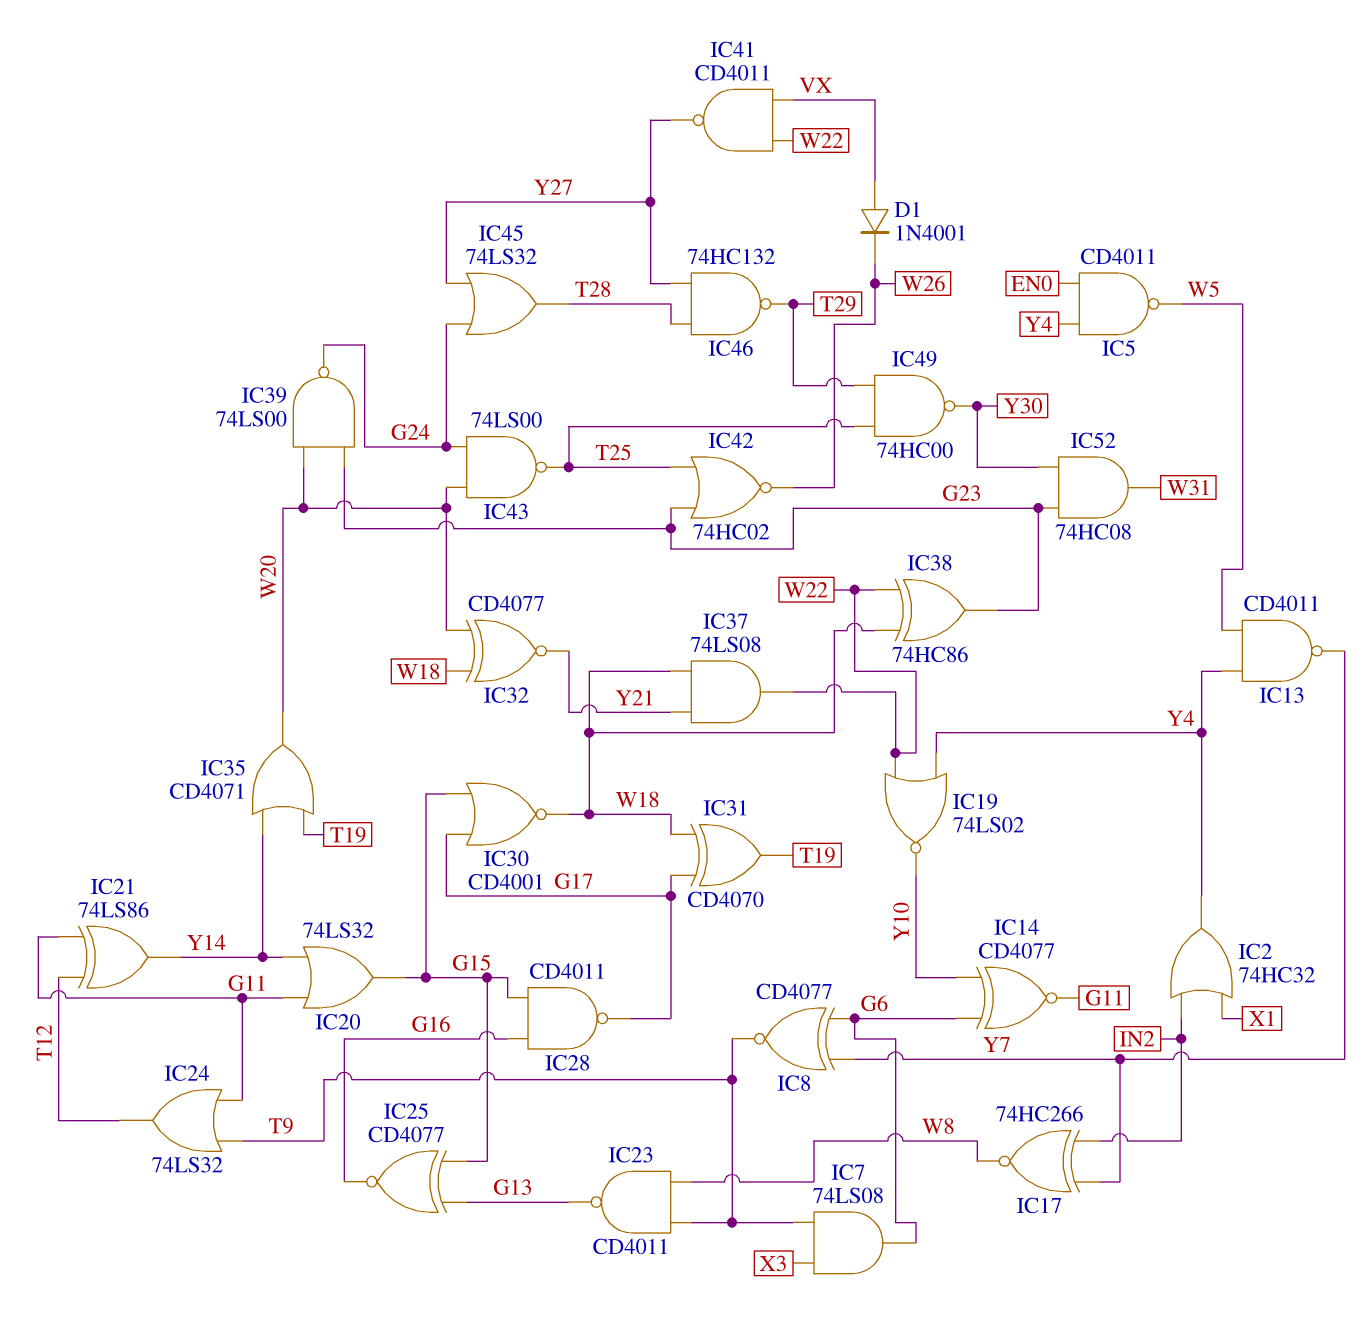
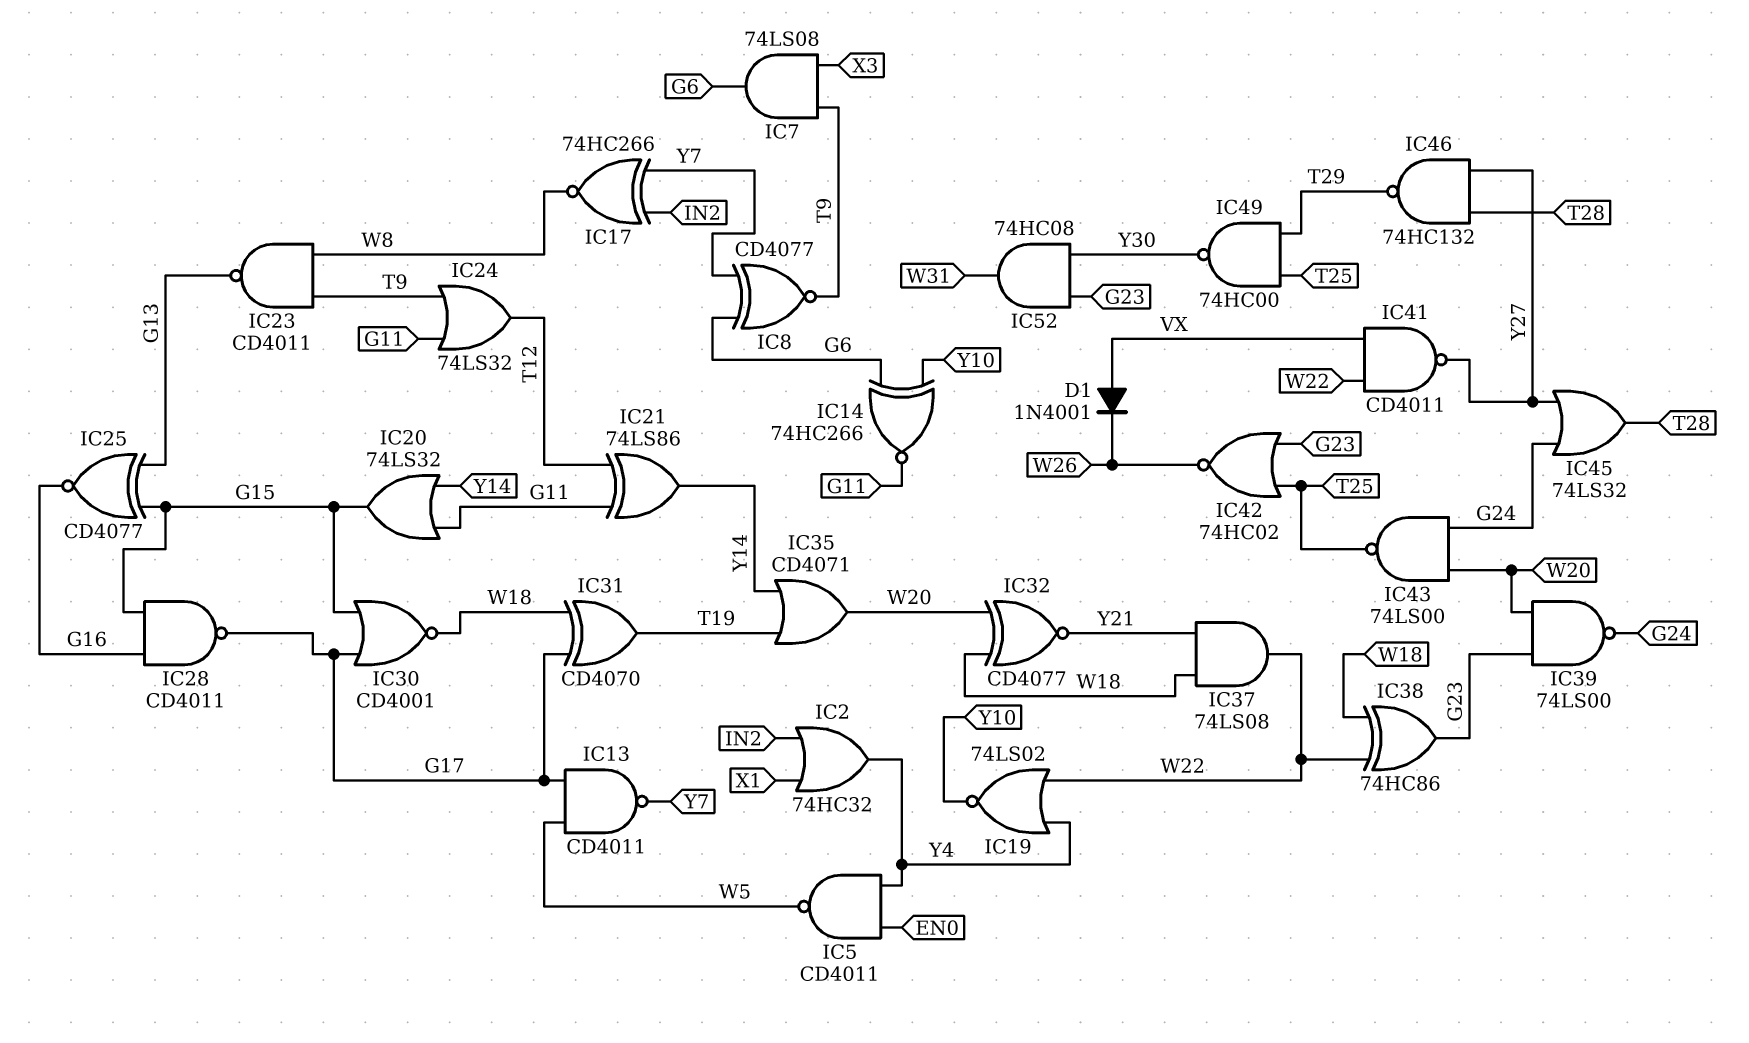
IC13: NAND CD4011 (in W5, in Y4, out Y7) -> NAND CD4011 (in G17, in W5, out Y7)
IC14: XNOR CD4077 (in G6, in Y10, out G11) -> XNOR 74HC266 (in G6, in Y10, out G11)

